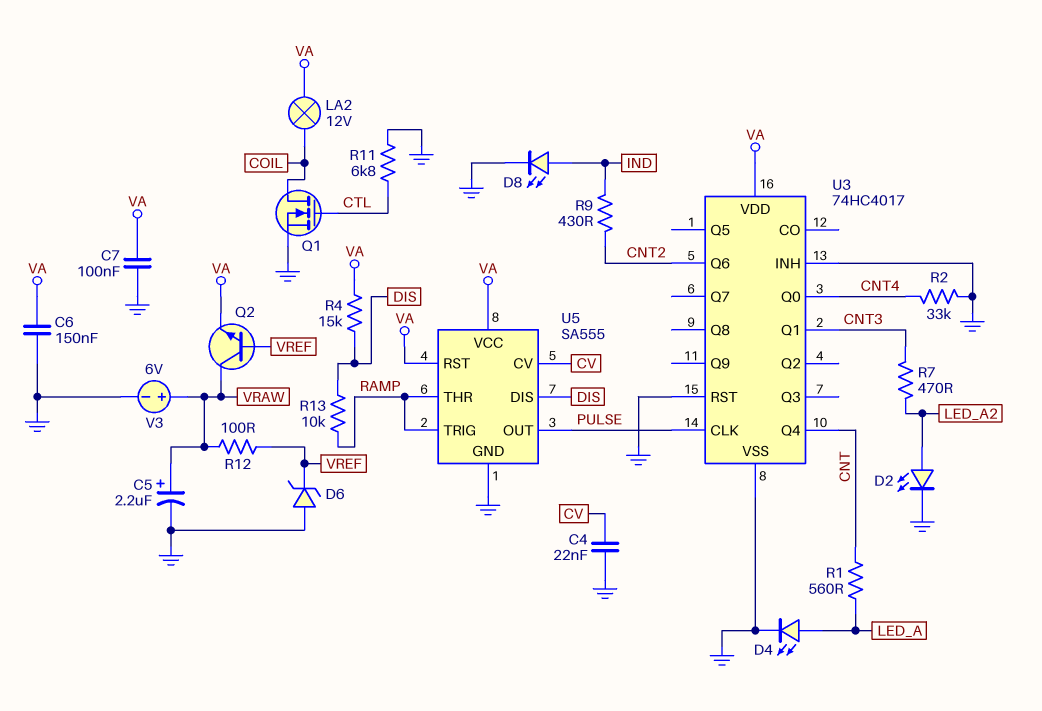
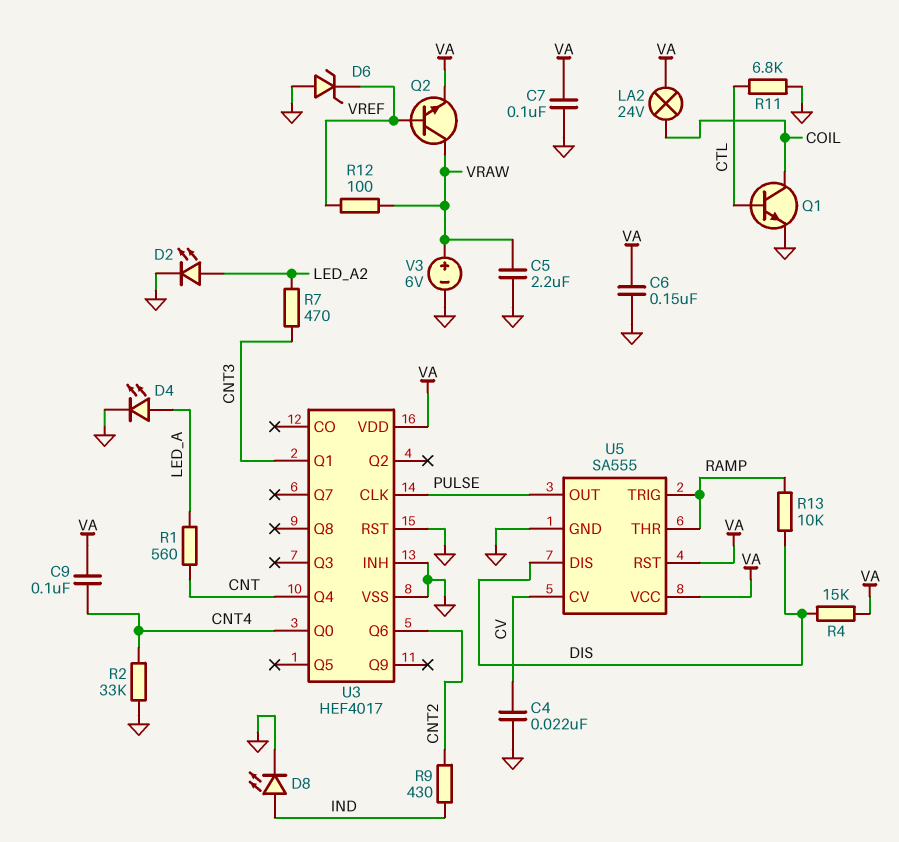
C5: 2.2uF (plus VRAW, minus GND) -> 2.2uF (GND, VRAW)
C9: none -> 100nF (CNT4, VA)
LA2: lamp 12V (COIL, VA) -> lamp 24V (COIL, VA)
Q1: NMOS (G CTL, D COIL, S GND) -> NPN (B CTL, C COIL, E GND)
U3: 74HC4017 -> HEF4017

